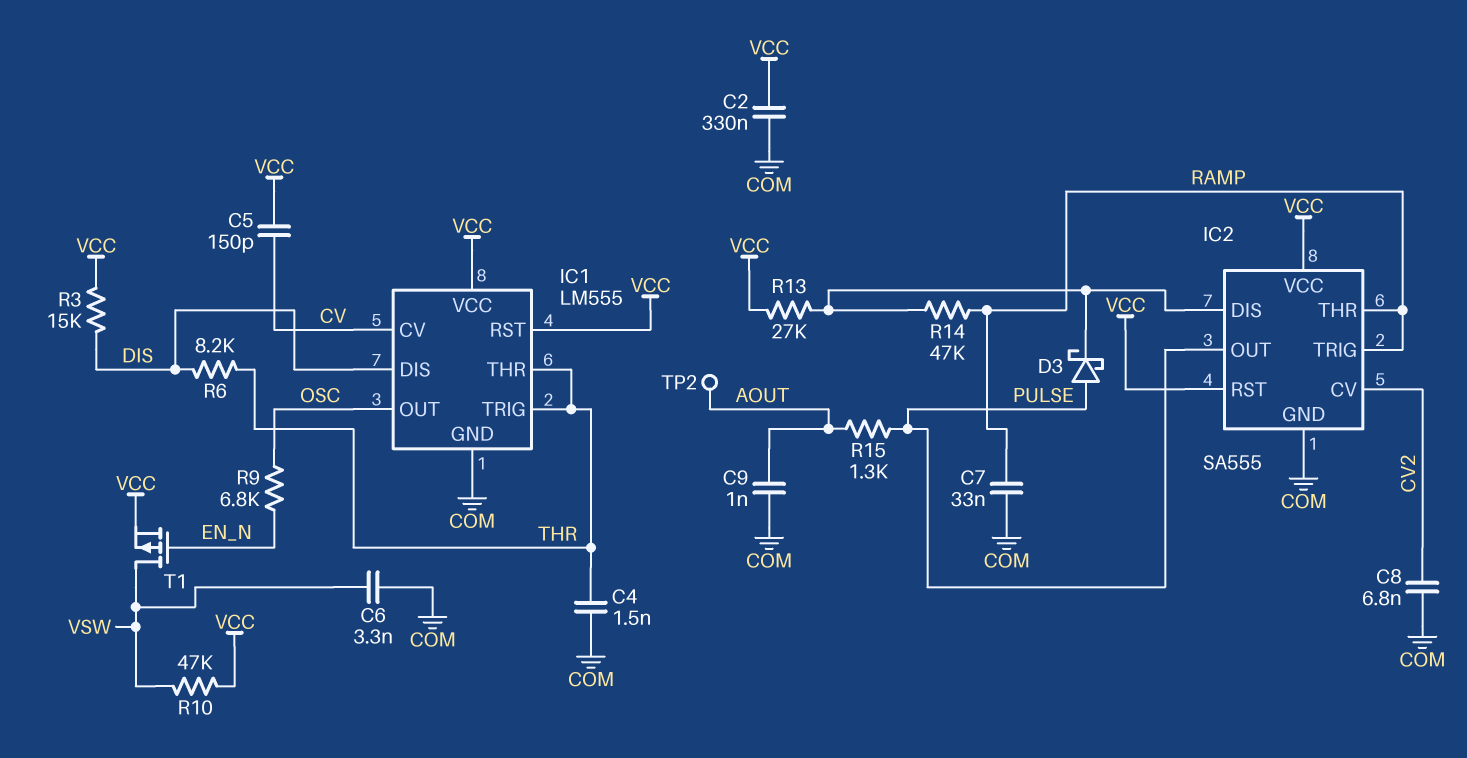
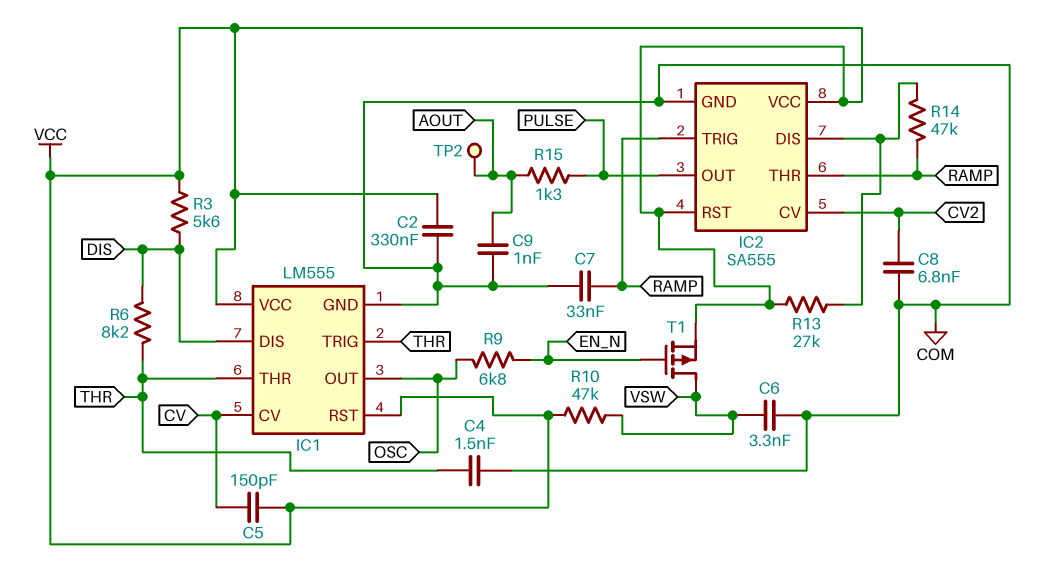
D3: schottky (A PULSE, K IC2/DIS) -> none
R3: 15k (DIS, VCC) -> 5.6k (DIS, VCC)

